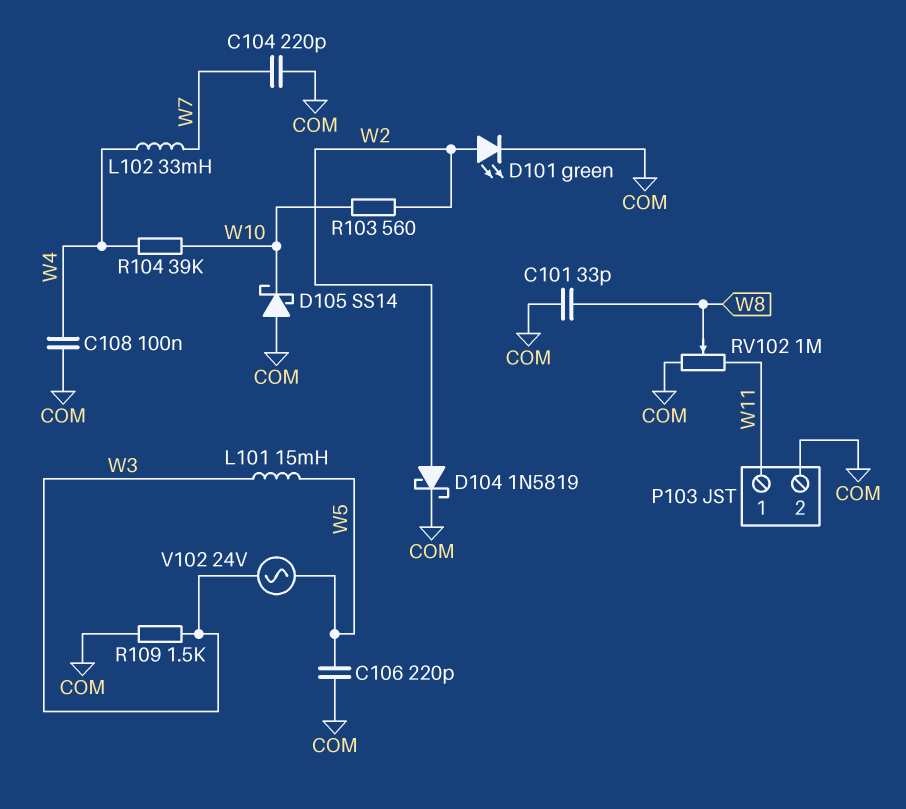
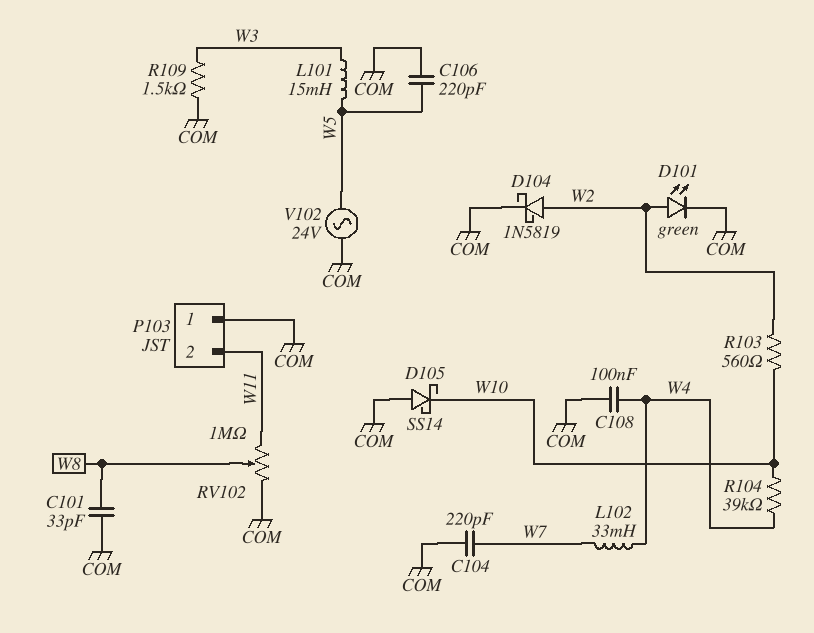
P103 pin 1: W11 -> COM
P103 pin 2: COM -> W11
V102: AC 24V (W3, W5) -> AC 24V (COM, W5)

